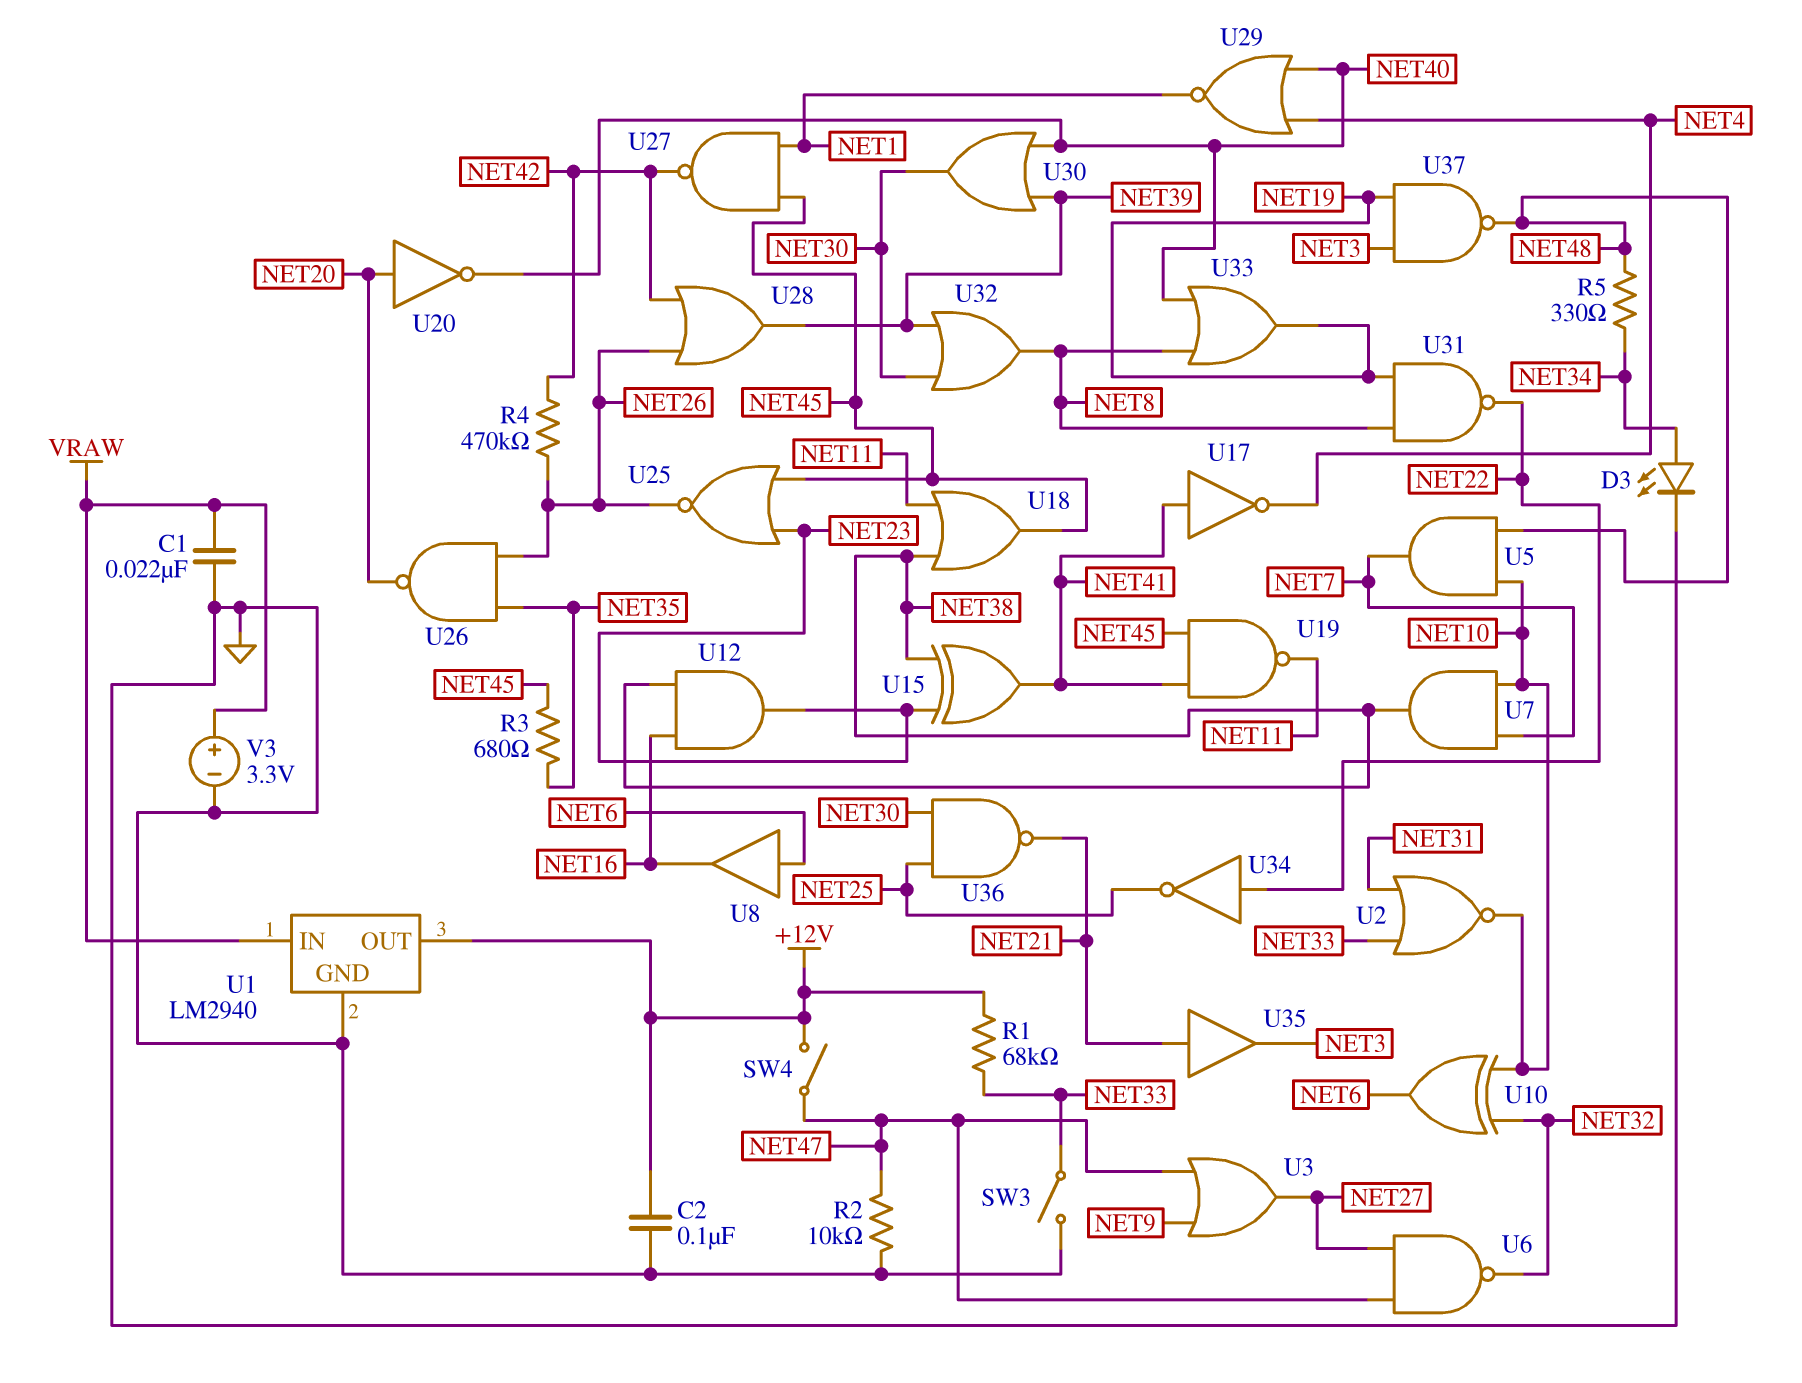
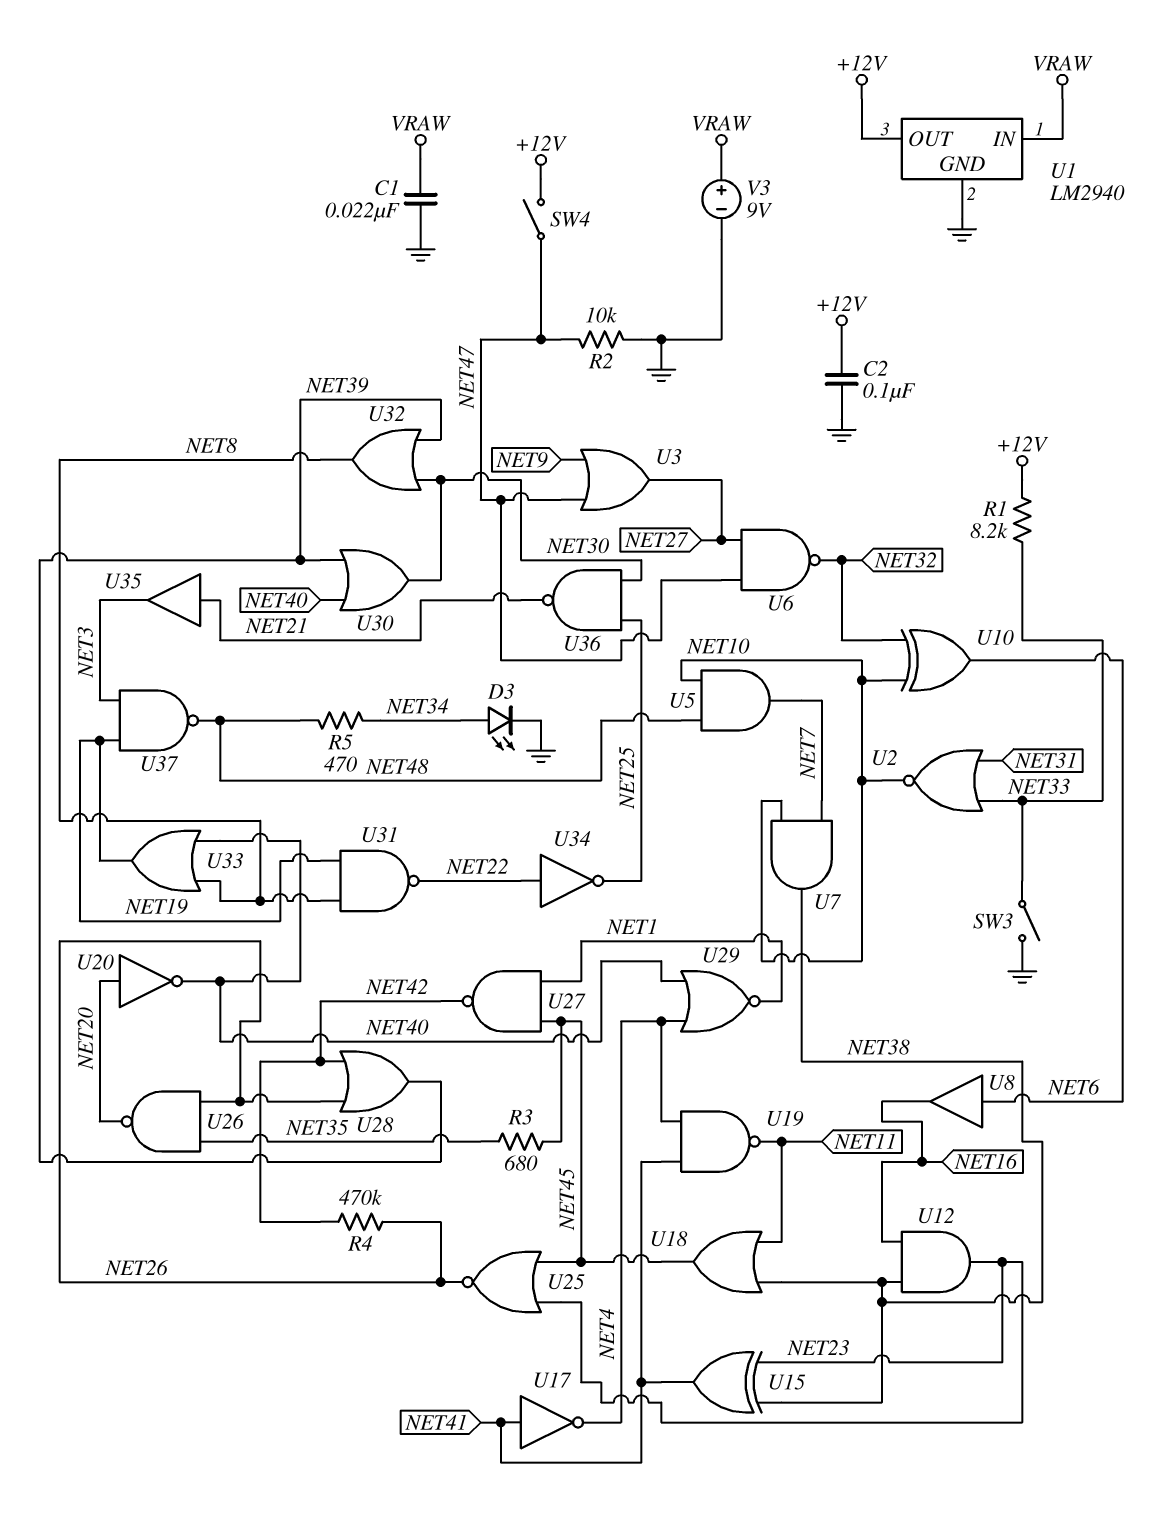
R1: 68k (+12V, NET33) -> 8.2k (+12V, NET33)
R5: 330 (NET34, NET48) -> 470 (NET34, NET48)
U19: NAND (in NET41, in NET45, out NET11) -> NAND (in NET4, in NET41, out NET11)
V3: 3.3V (plus VRAW, minus GND) -> 9V (plus VRAW, minus GND)

